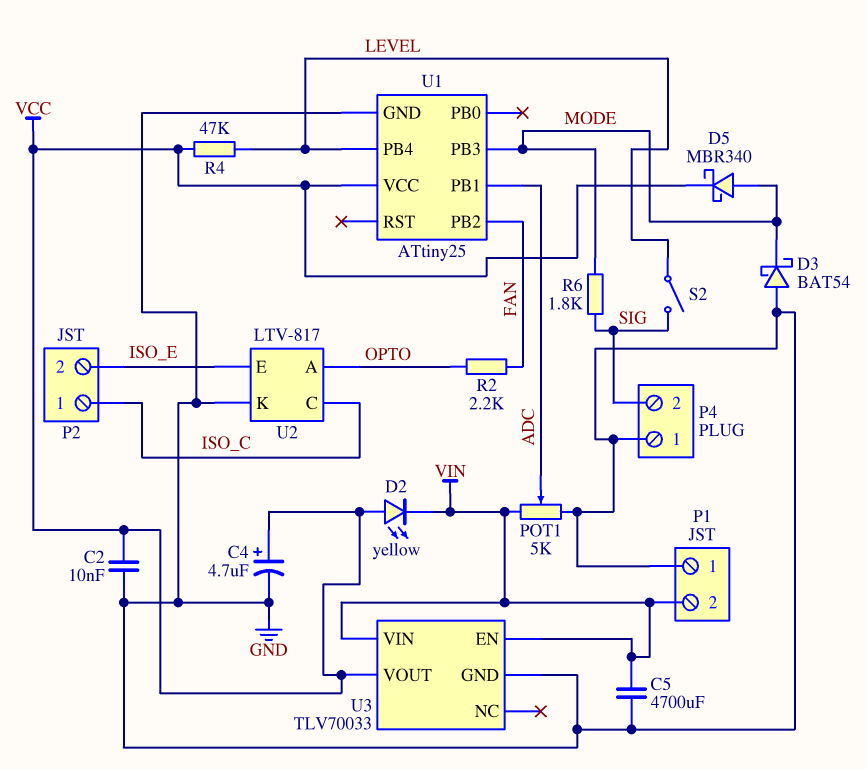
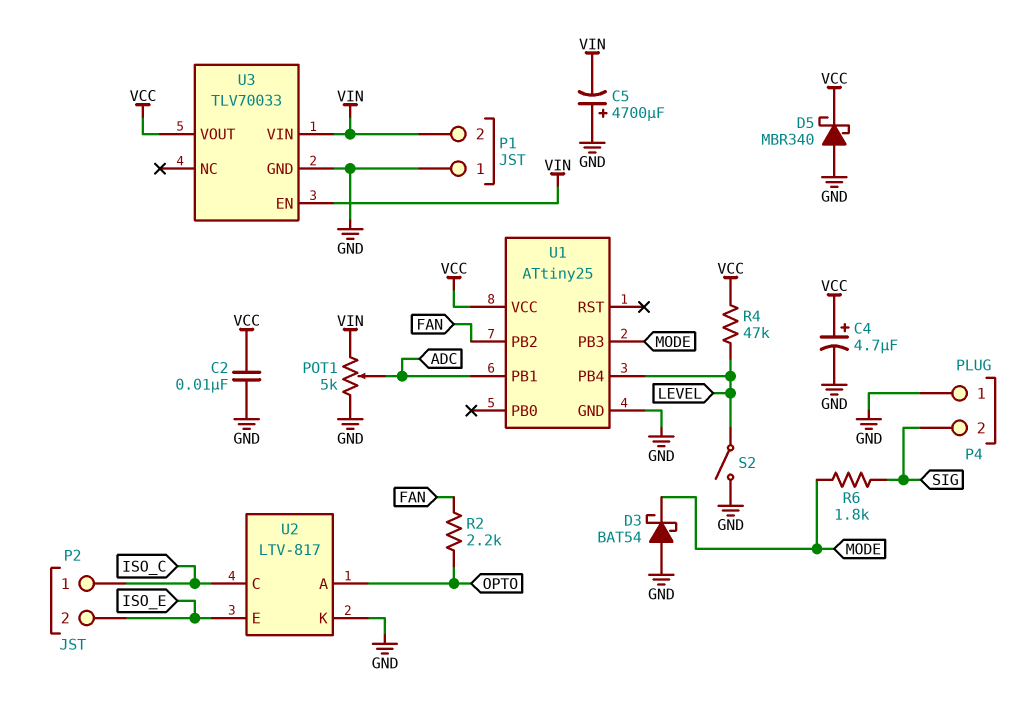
C5: 4700uF (GND, VIN) -> 4700uF (plus GND, minus VIN)
D2: LED yellow (A VCC, K VIN) -> none
D5: schottky MBR340 (A MODE, K VCC) -> schottky MBR340 (A GND, K VCC)
S2: switch (LEVEL, SIG) -> switch (GND, LEVEL)

